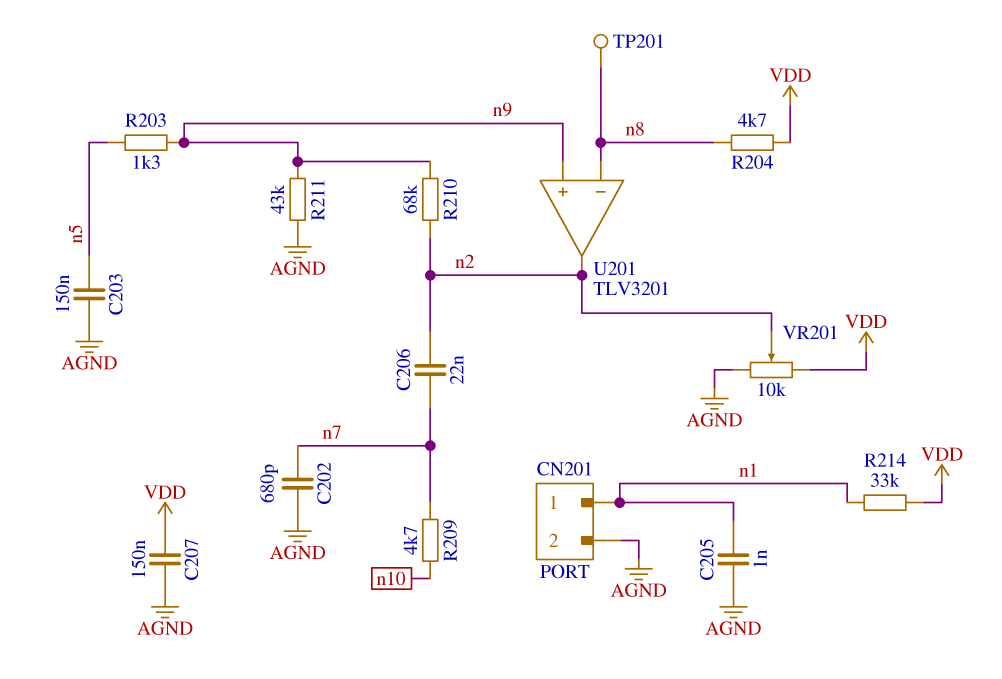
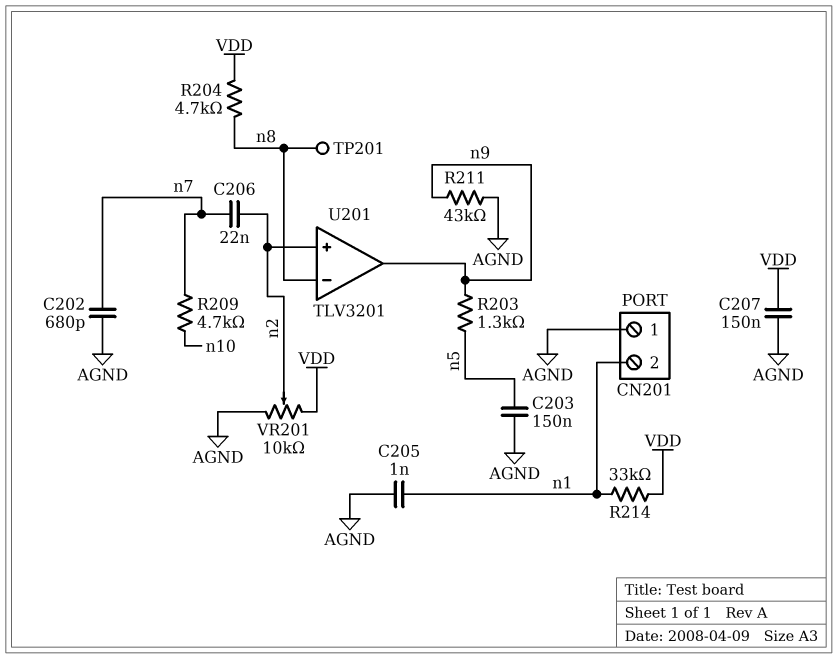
CN201 pin 1: n1 -> AGND
CN201 pin 2: AGND -> n1
R210: 68k (n2, n9) -> none
U201 pin in+: n9 -> n2
U201 pin out: n2 -> n9

